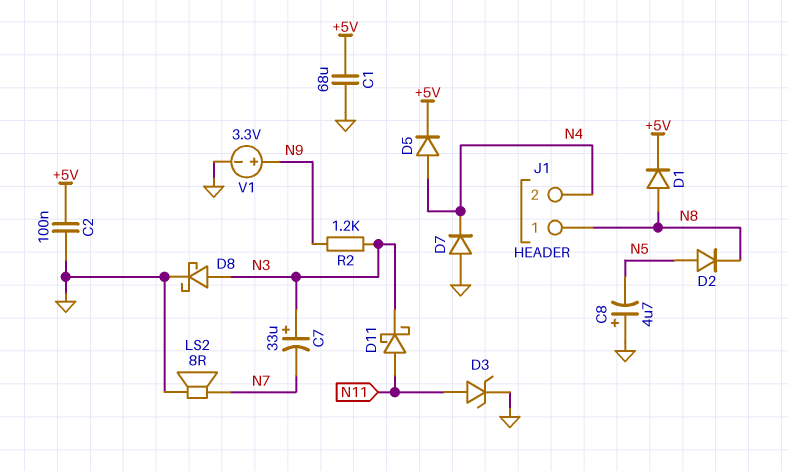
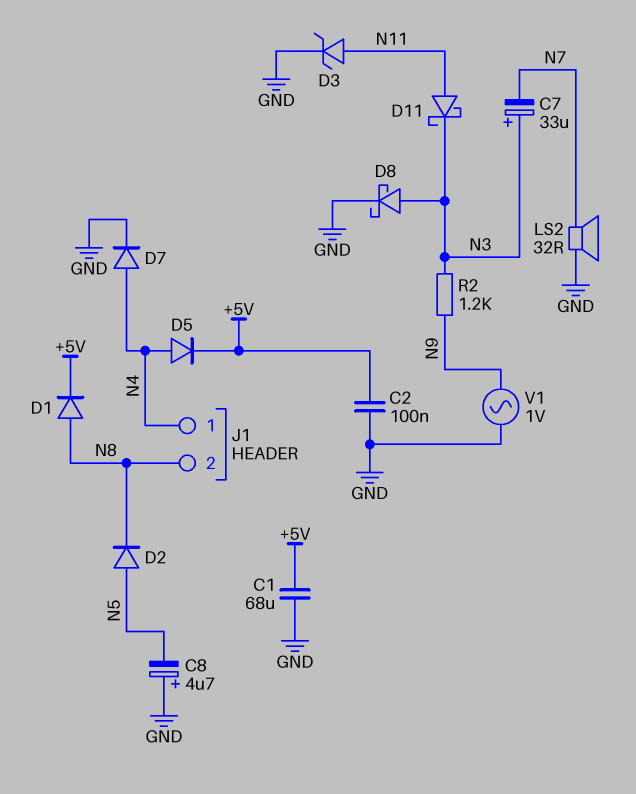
D7: diode (A GND, K N4) -> diode (A N4, K GND)
J1 pin 1: N8 -> N4
J1 pin 2: N4 -> N8
LS2: speaker 8R (GND, N7) -> speaker 32R (GND, N7)
V1: 3.3V (plus N9, minus GND) -> AC 1V (GND, N9)

